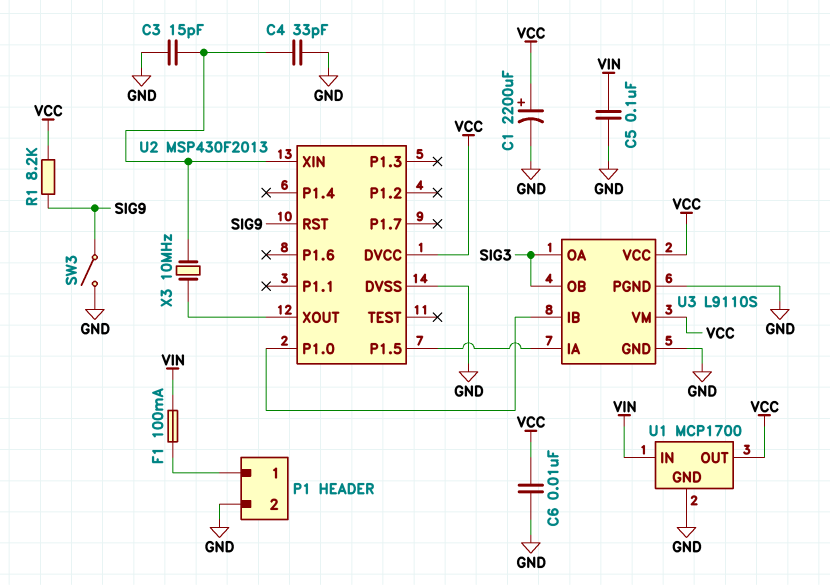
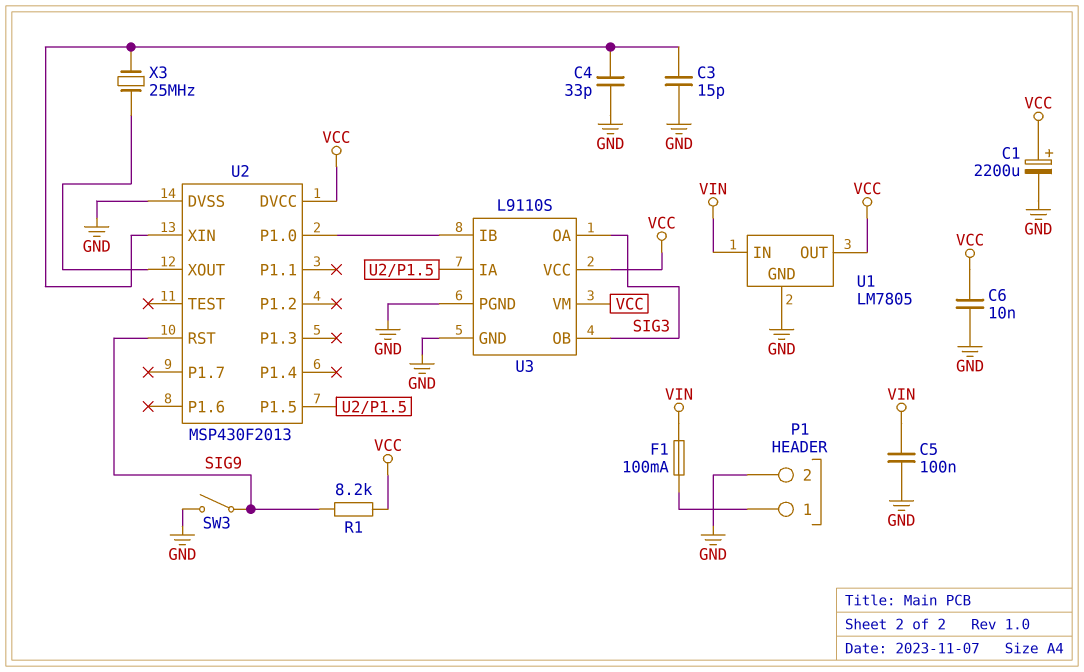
U1: MCP1700 -> LM7805
X3: 10MHz (U2/XIN, U2/XOUT) -> 25MHz (U2/XIN, U2/XOUT)

